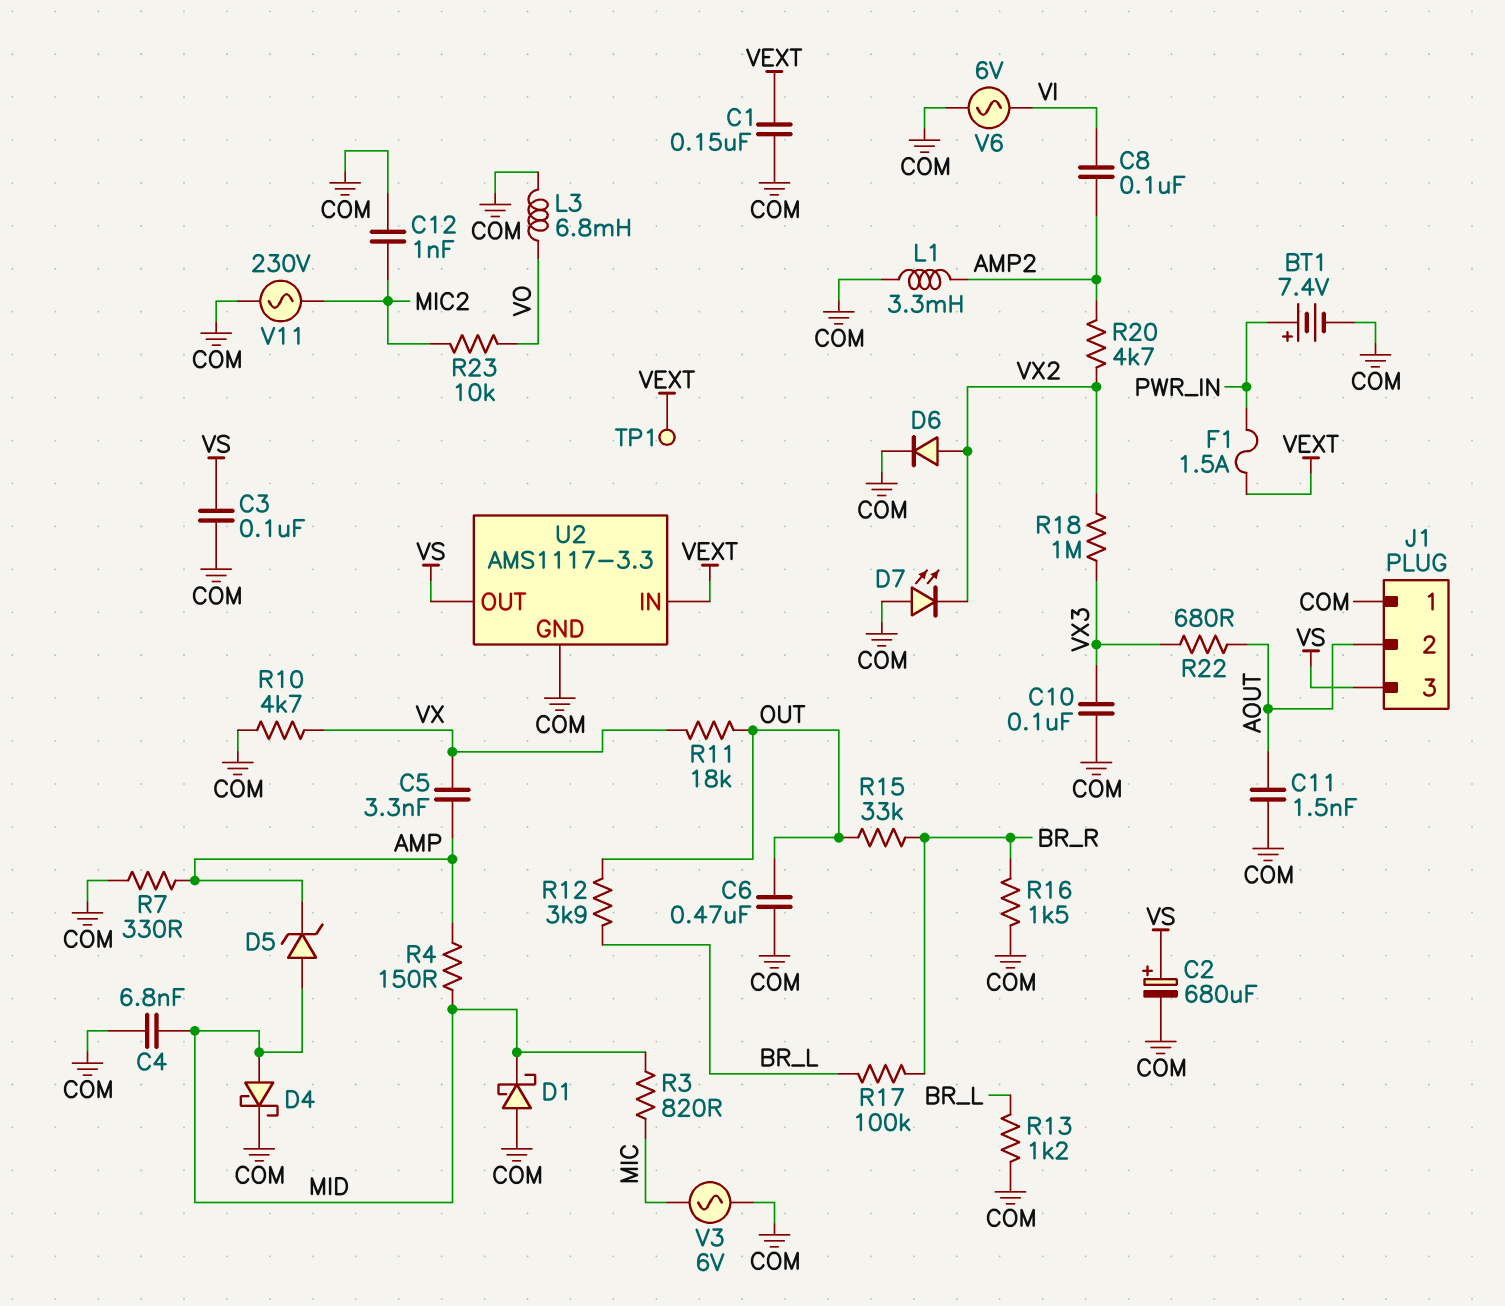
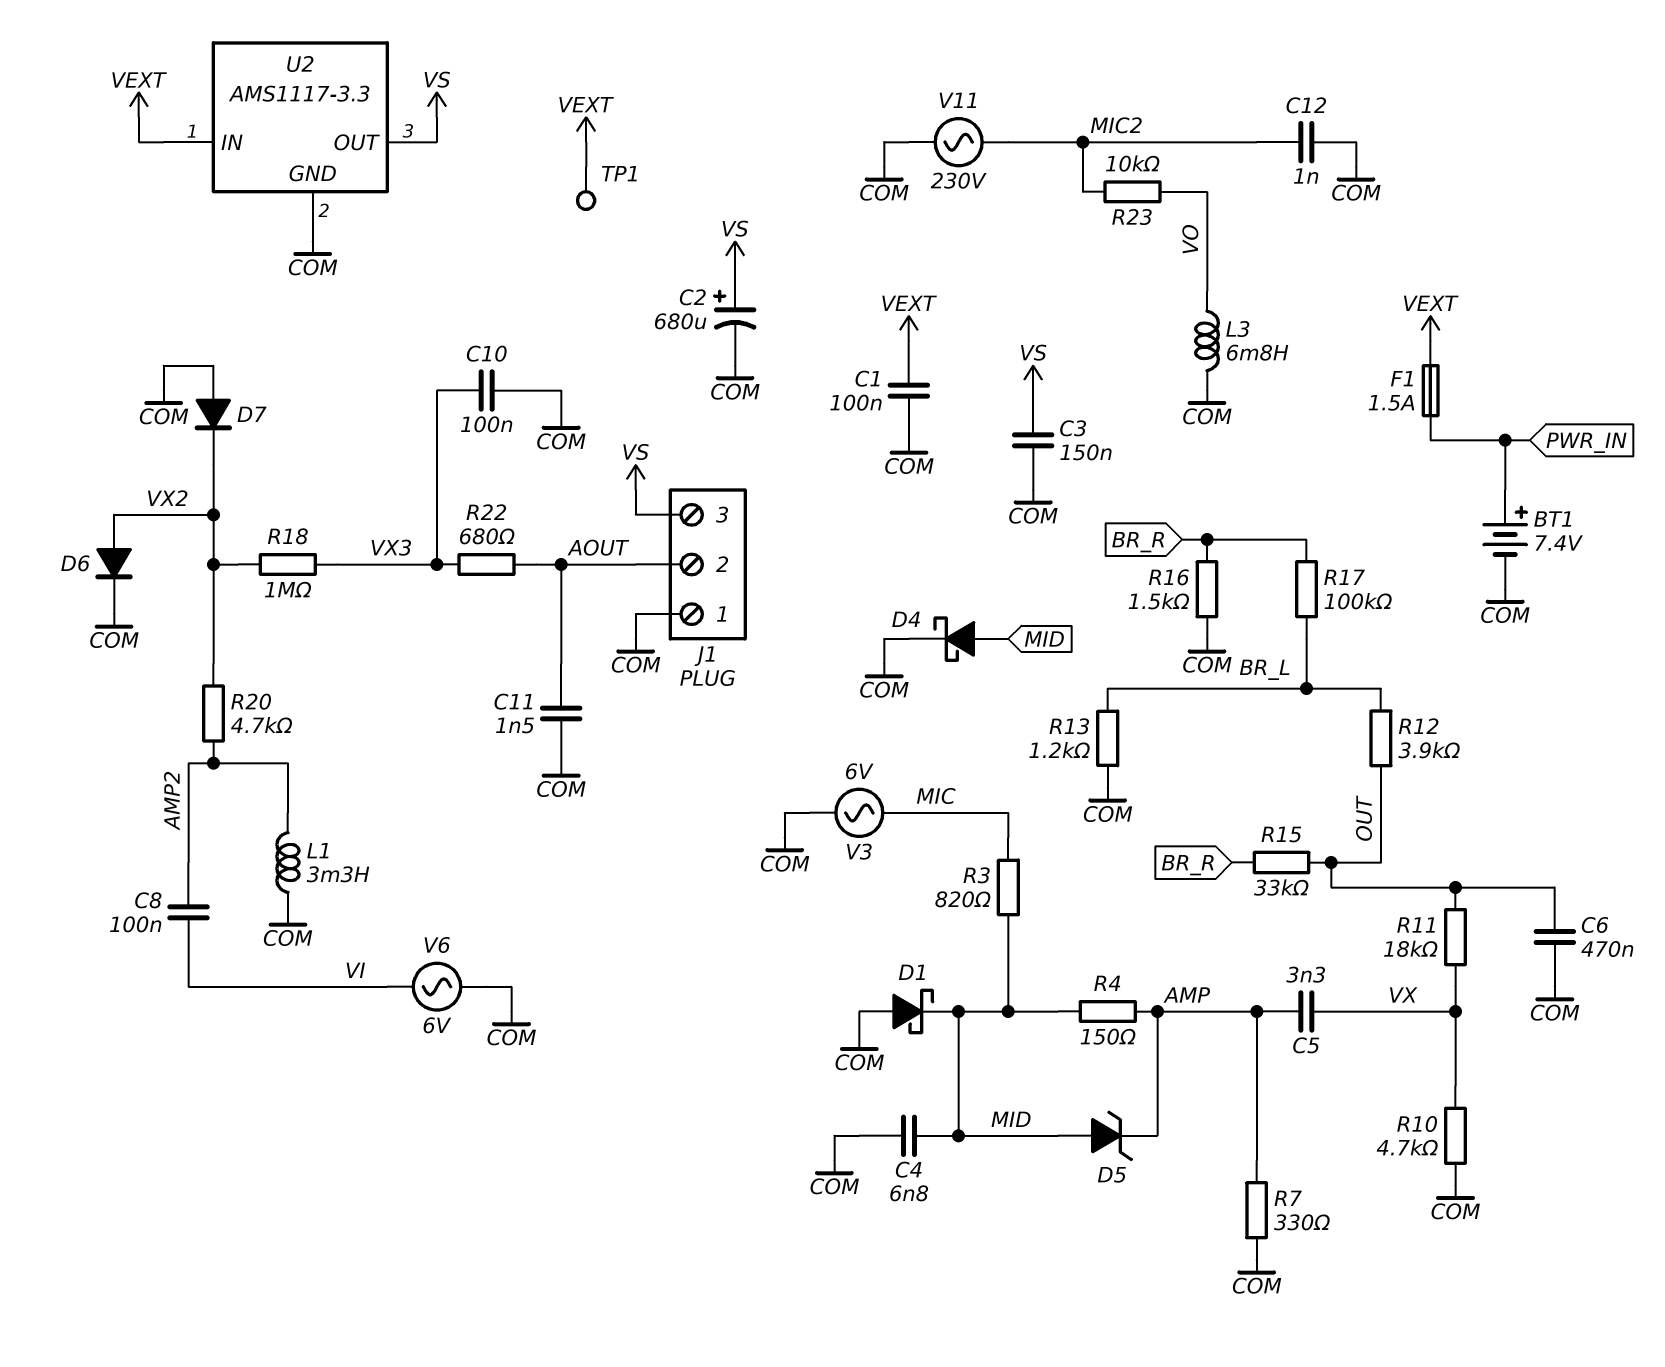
C1: 150nF (COM, VEXT) -> 100nF (COM, VEXT)
C3: 100nF (COM, VS) -> 150nF (COM, VS)
D7: LED (A COM, K VX2) -> diode (A COM, K VX2)

